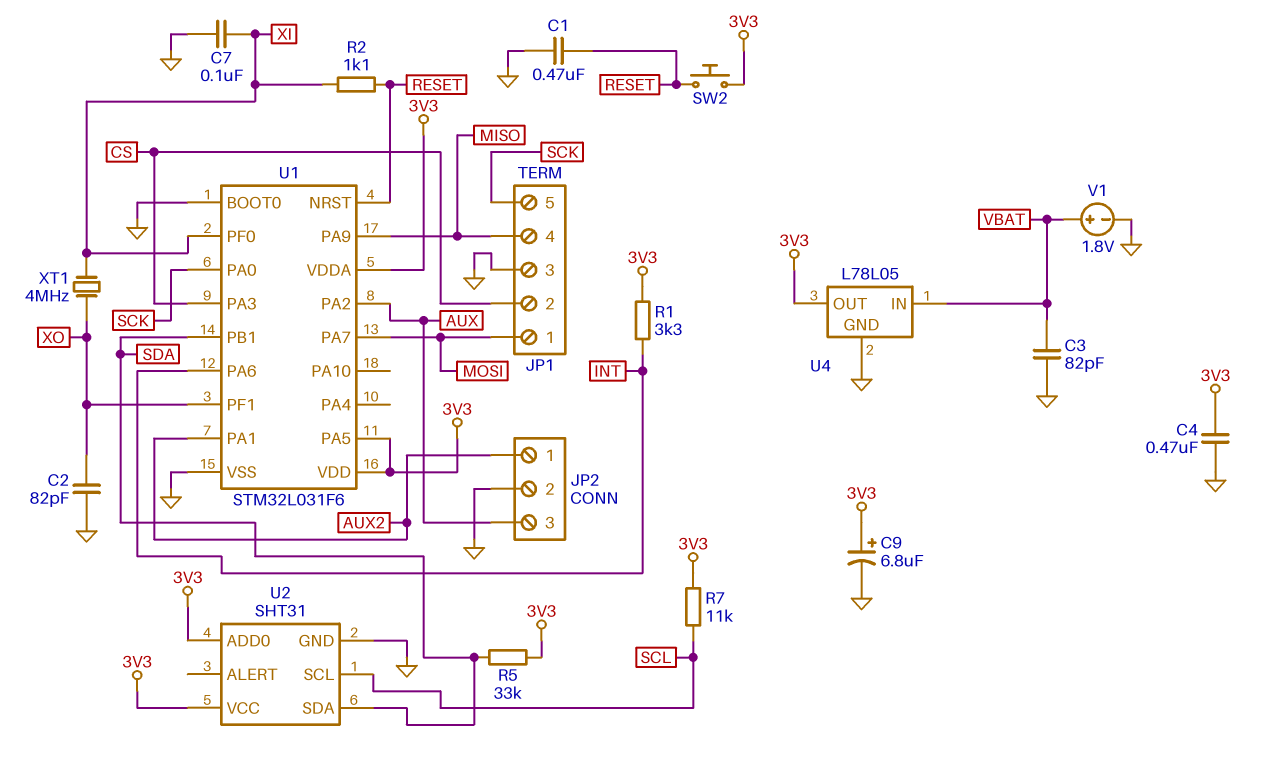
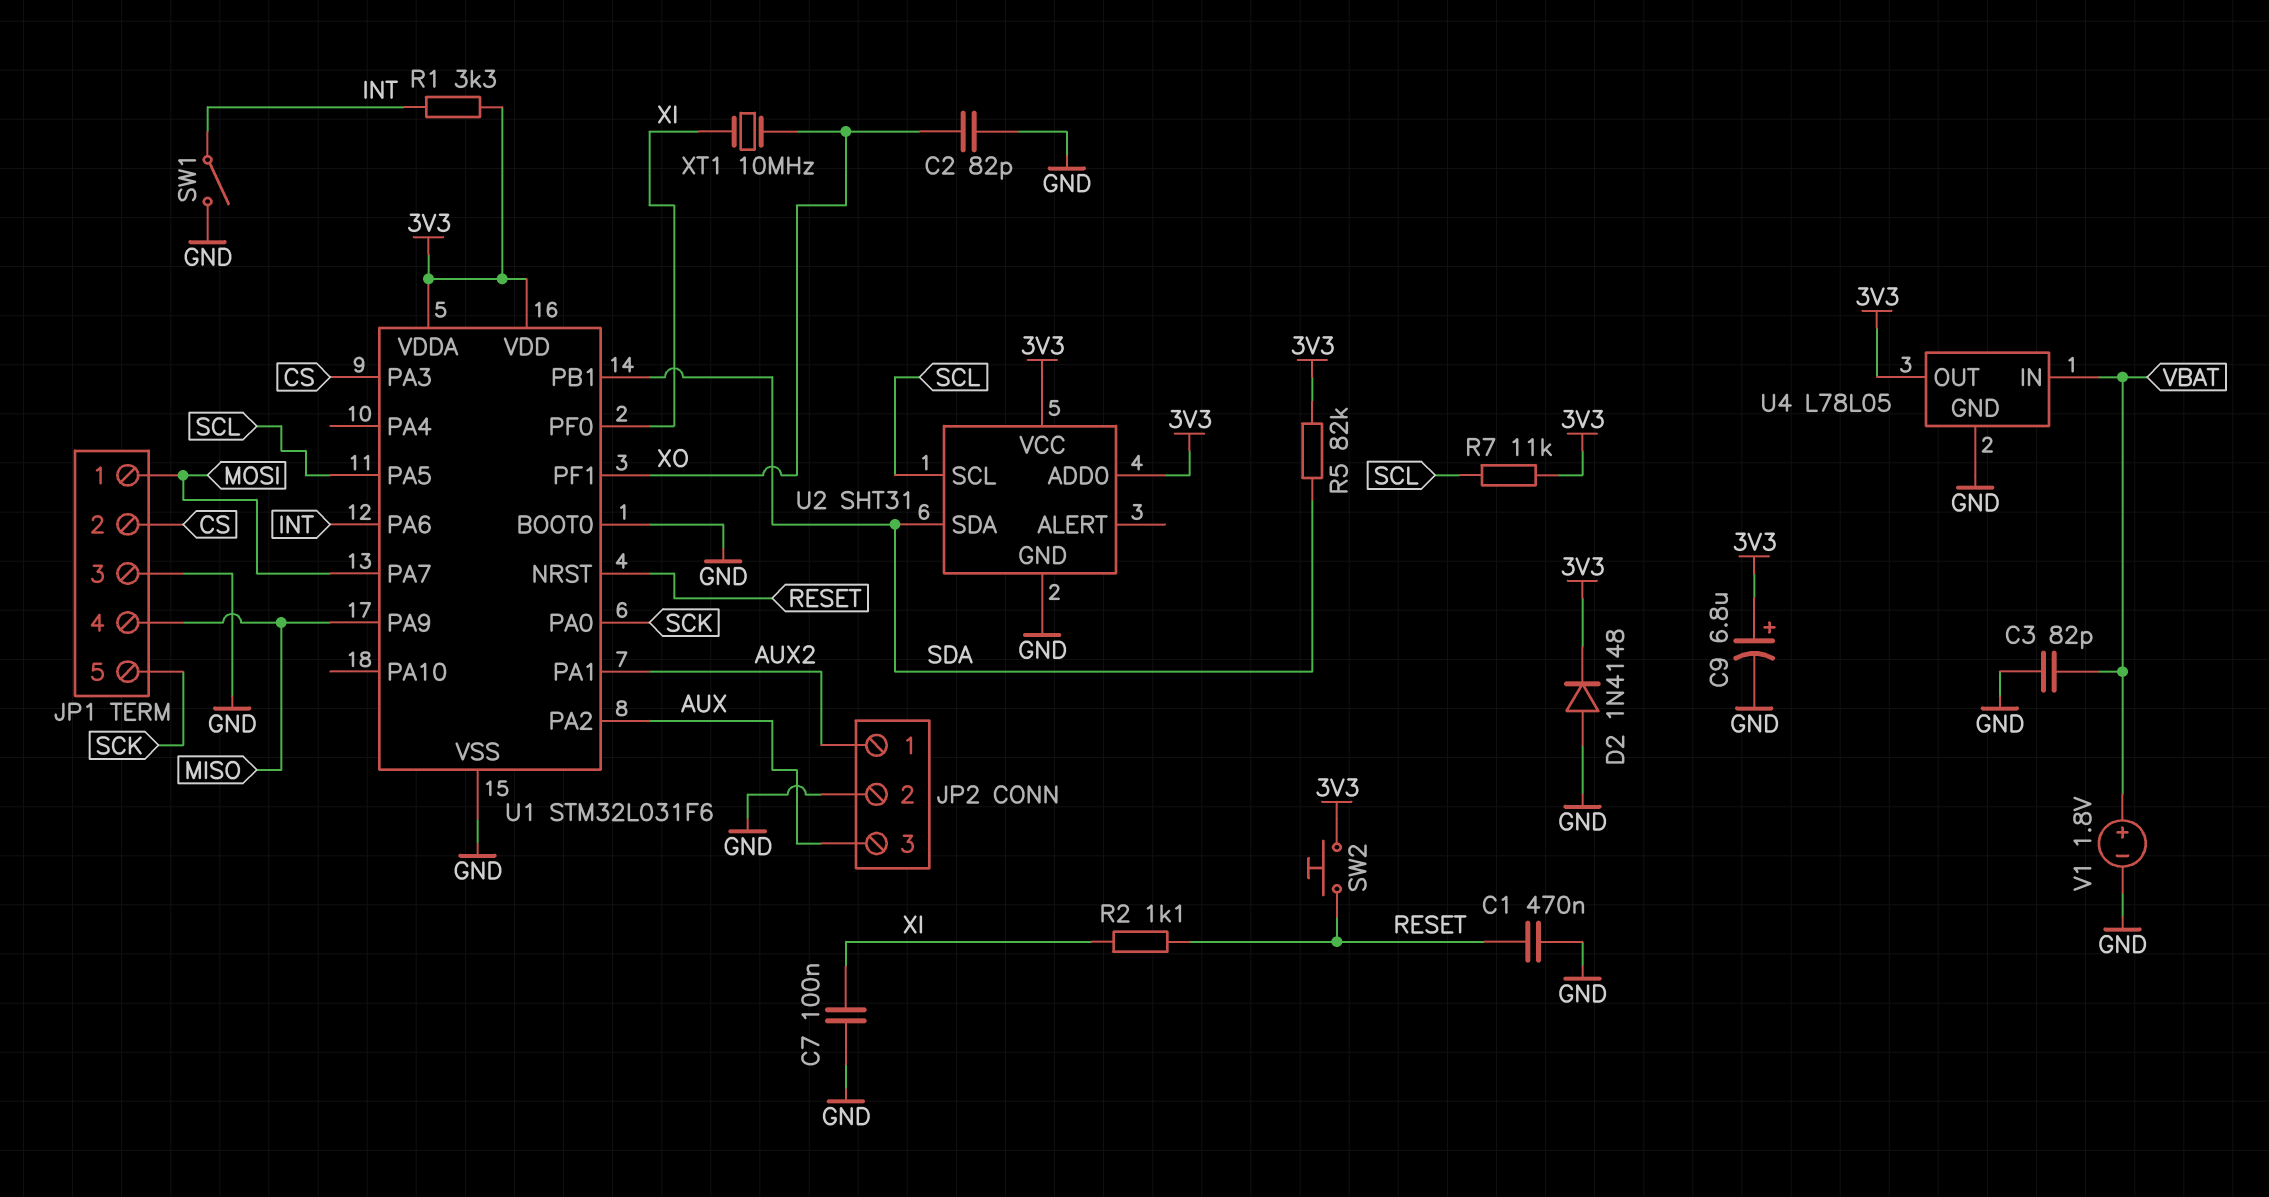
C4: 470nF (3V3, GND) -> none
D2: none -> diode 1N4148 (A GND, K 3V3)
R5: 33k (3V3, SDA) -> 82k (3V3, SDA)
SW1: none -> switch (GND, INT)
U1 pin PA5: 3V3 -> SCL
XT1: 4MHz (XI, XO) -> 10MHz (XI, XO)

